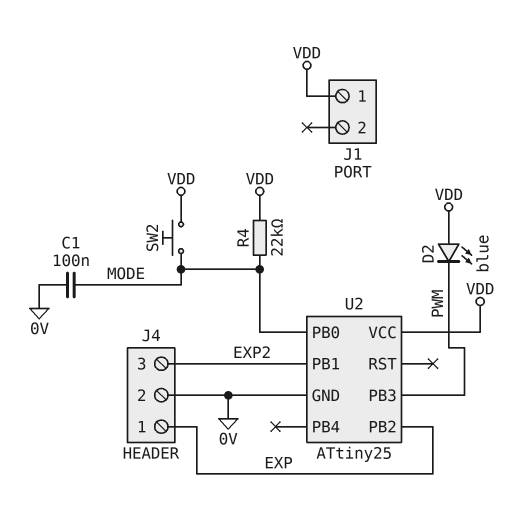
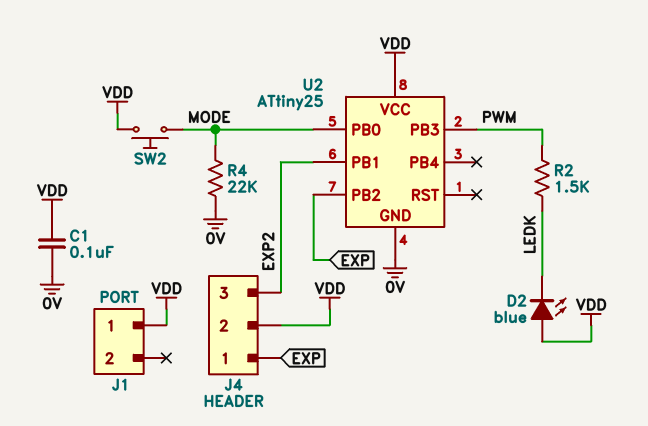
C1: 100nF (0V, MODE) -> 100nF (0V, VDD)
D2: LED blue (A VDD, K PWM) -> LED blue (A VDD, K LEDK)
J4 pin 2: 0V -> VDD
R2: none -> 1.5k (LEDK, PWM)
R4: 22k (MODE, VDD) -> 22k (0V, MODE)

